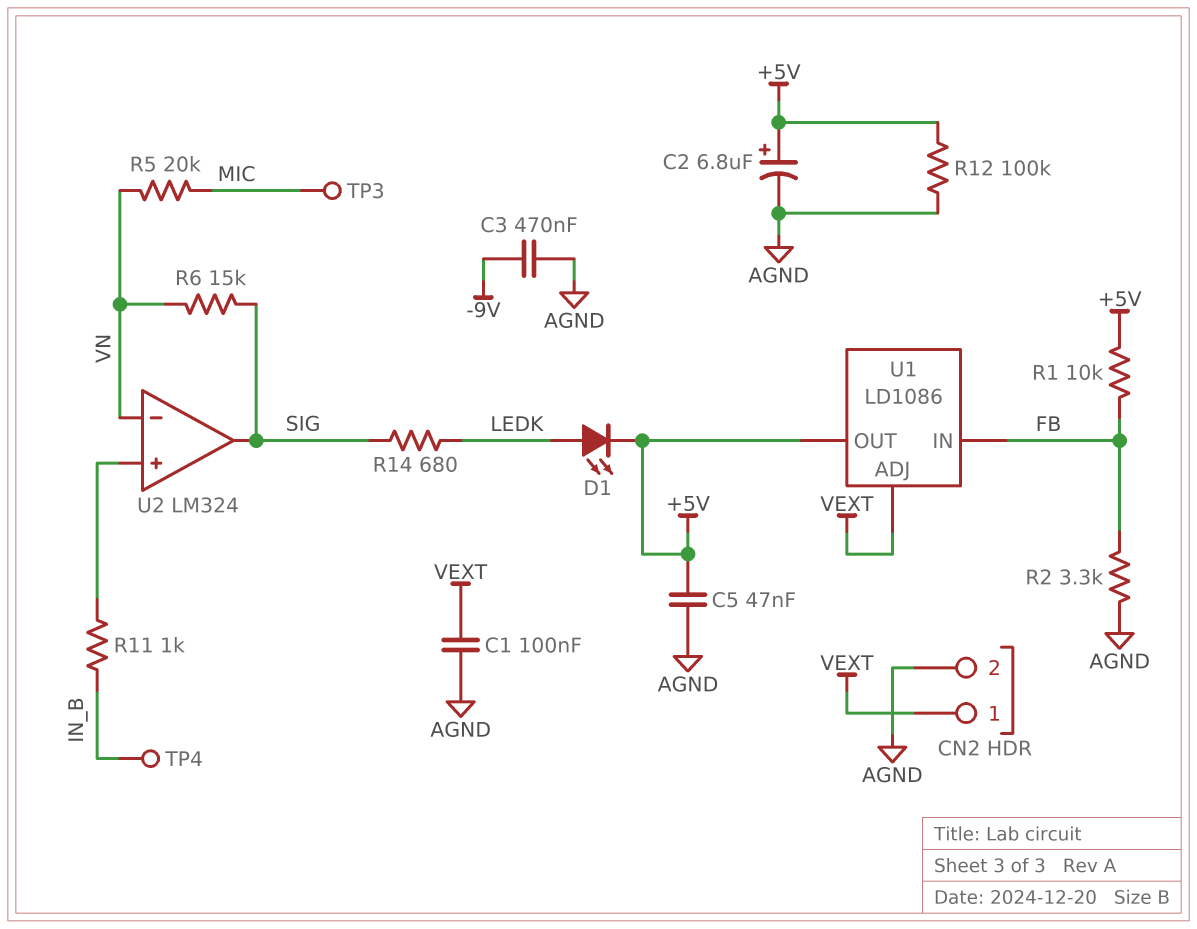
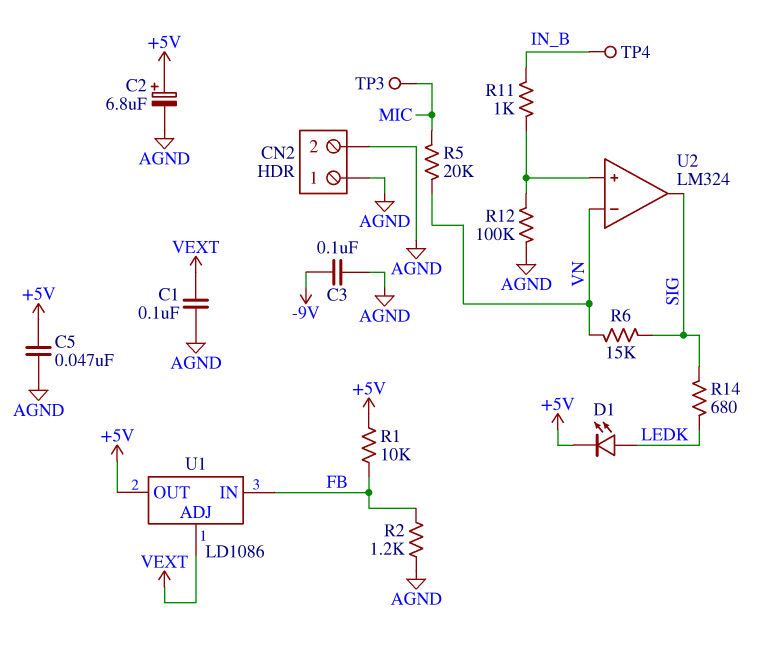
C3: 470nF (-9V, AGND) -> 100nF (-9V, AGND)
CN2 pin 1: VEXT -> AGND
R2: 3.3k (AGND, FB) -> 1.2k (AGND, FB)
R12: 100k (+5V, AGND) -> 100k (AGND, U2/in+)

